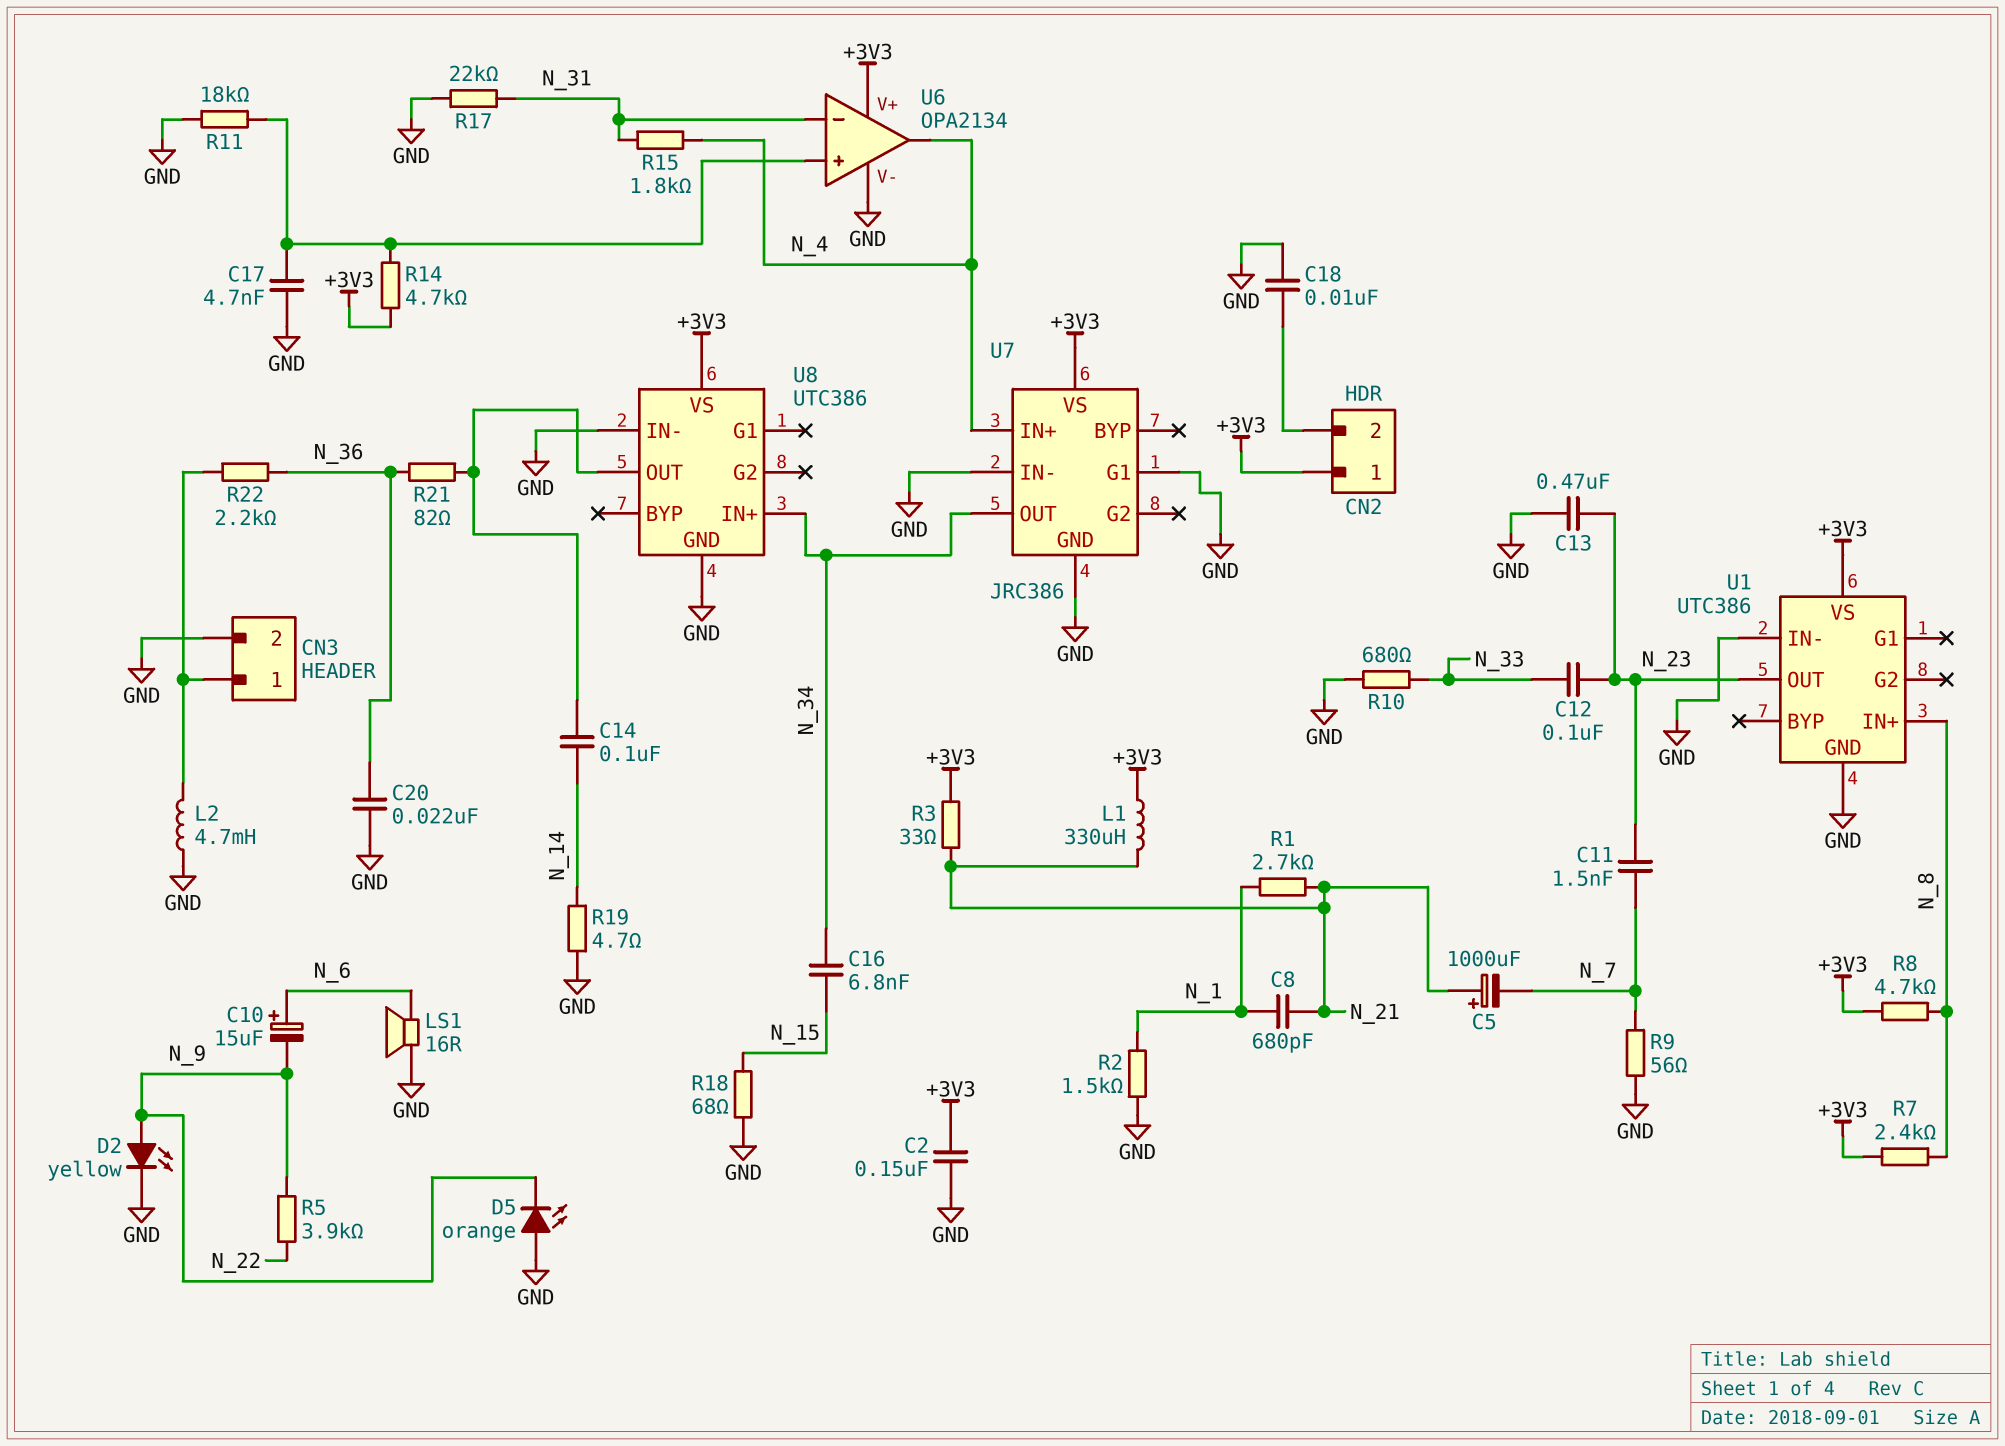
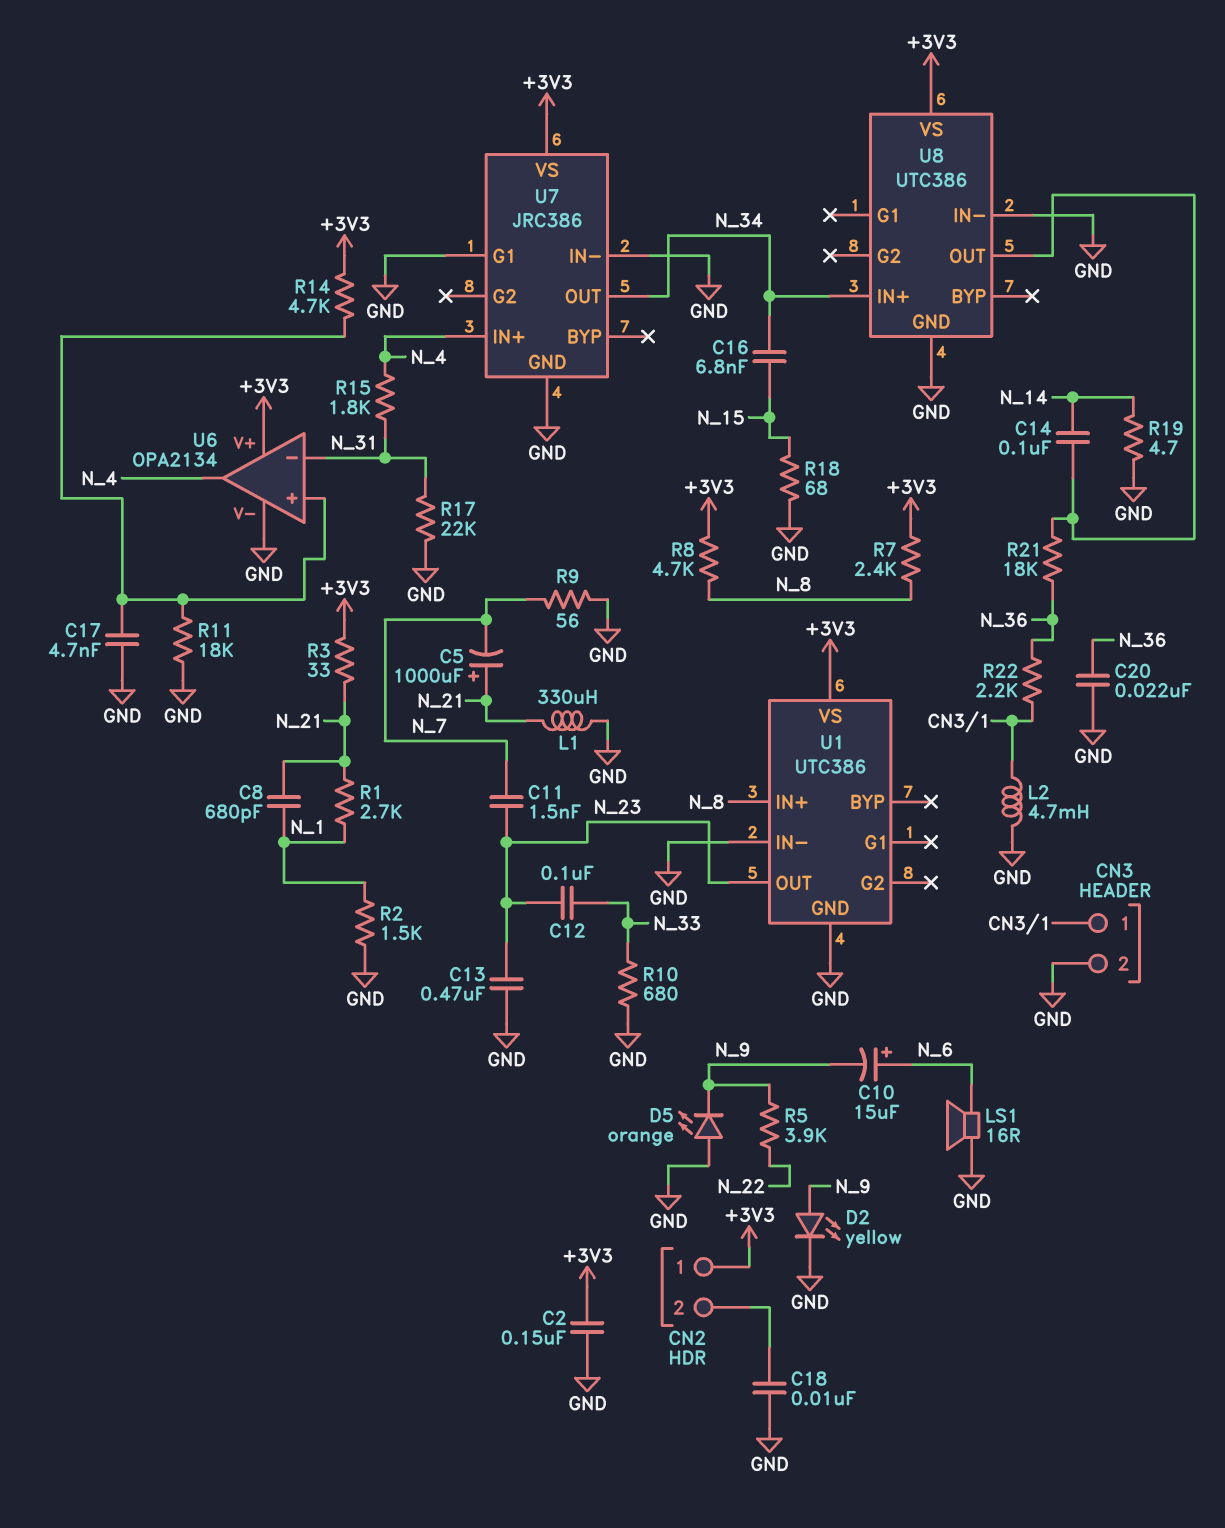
L1: 330uH (+3V3, N_21) -> 330uH (GND, N_21)
R21: 82 (N_36, U8/OUT) -> 18k (N_36, U8/OUT)

